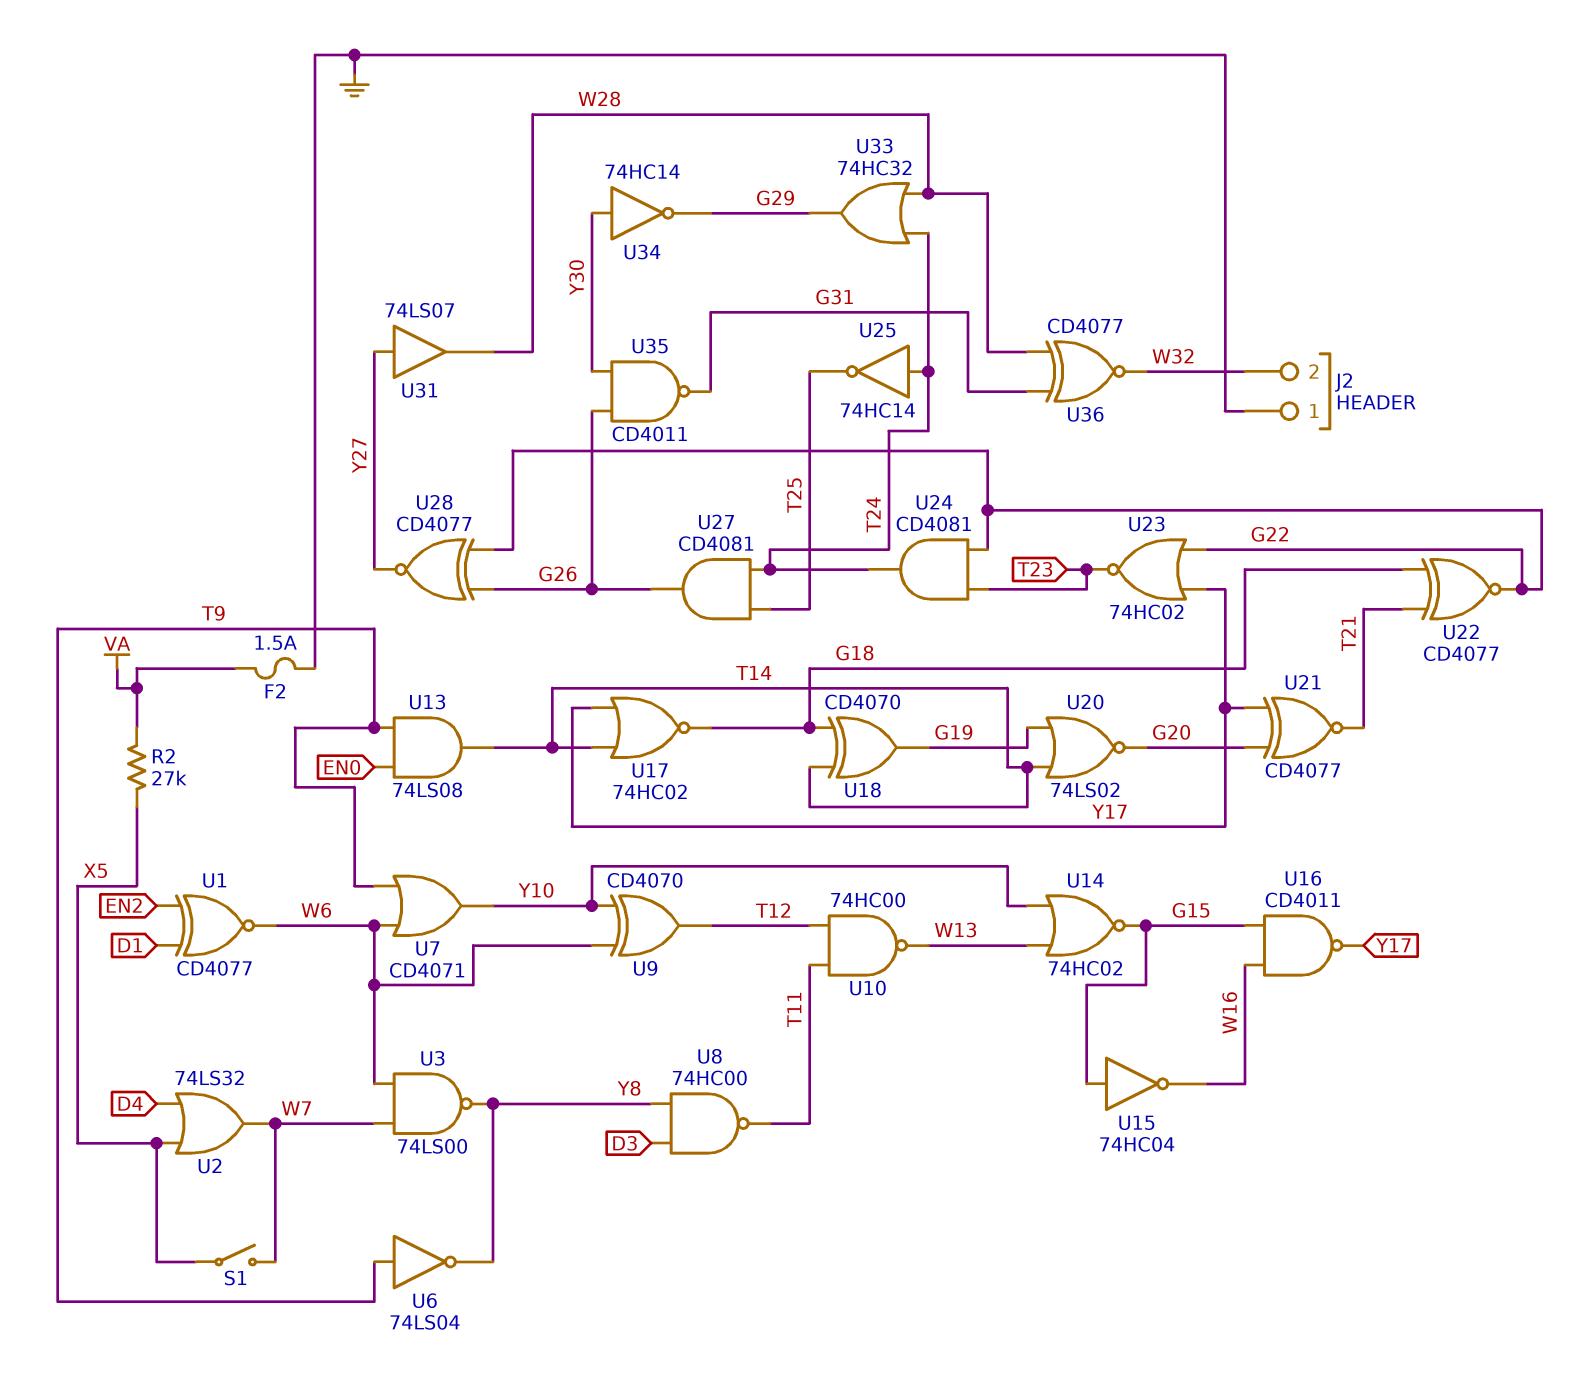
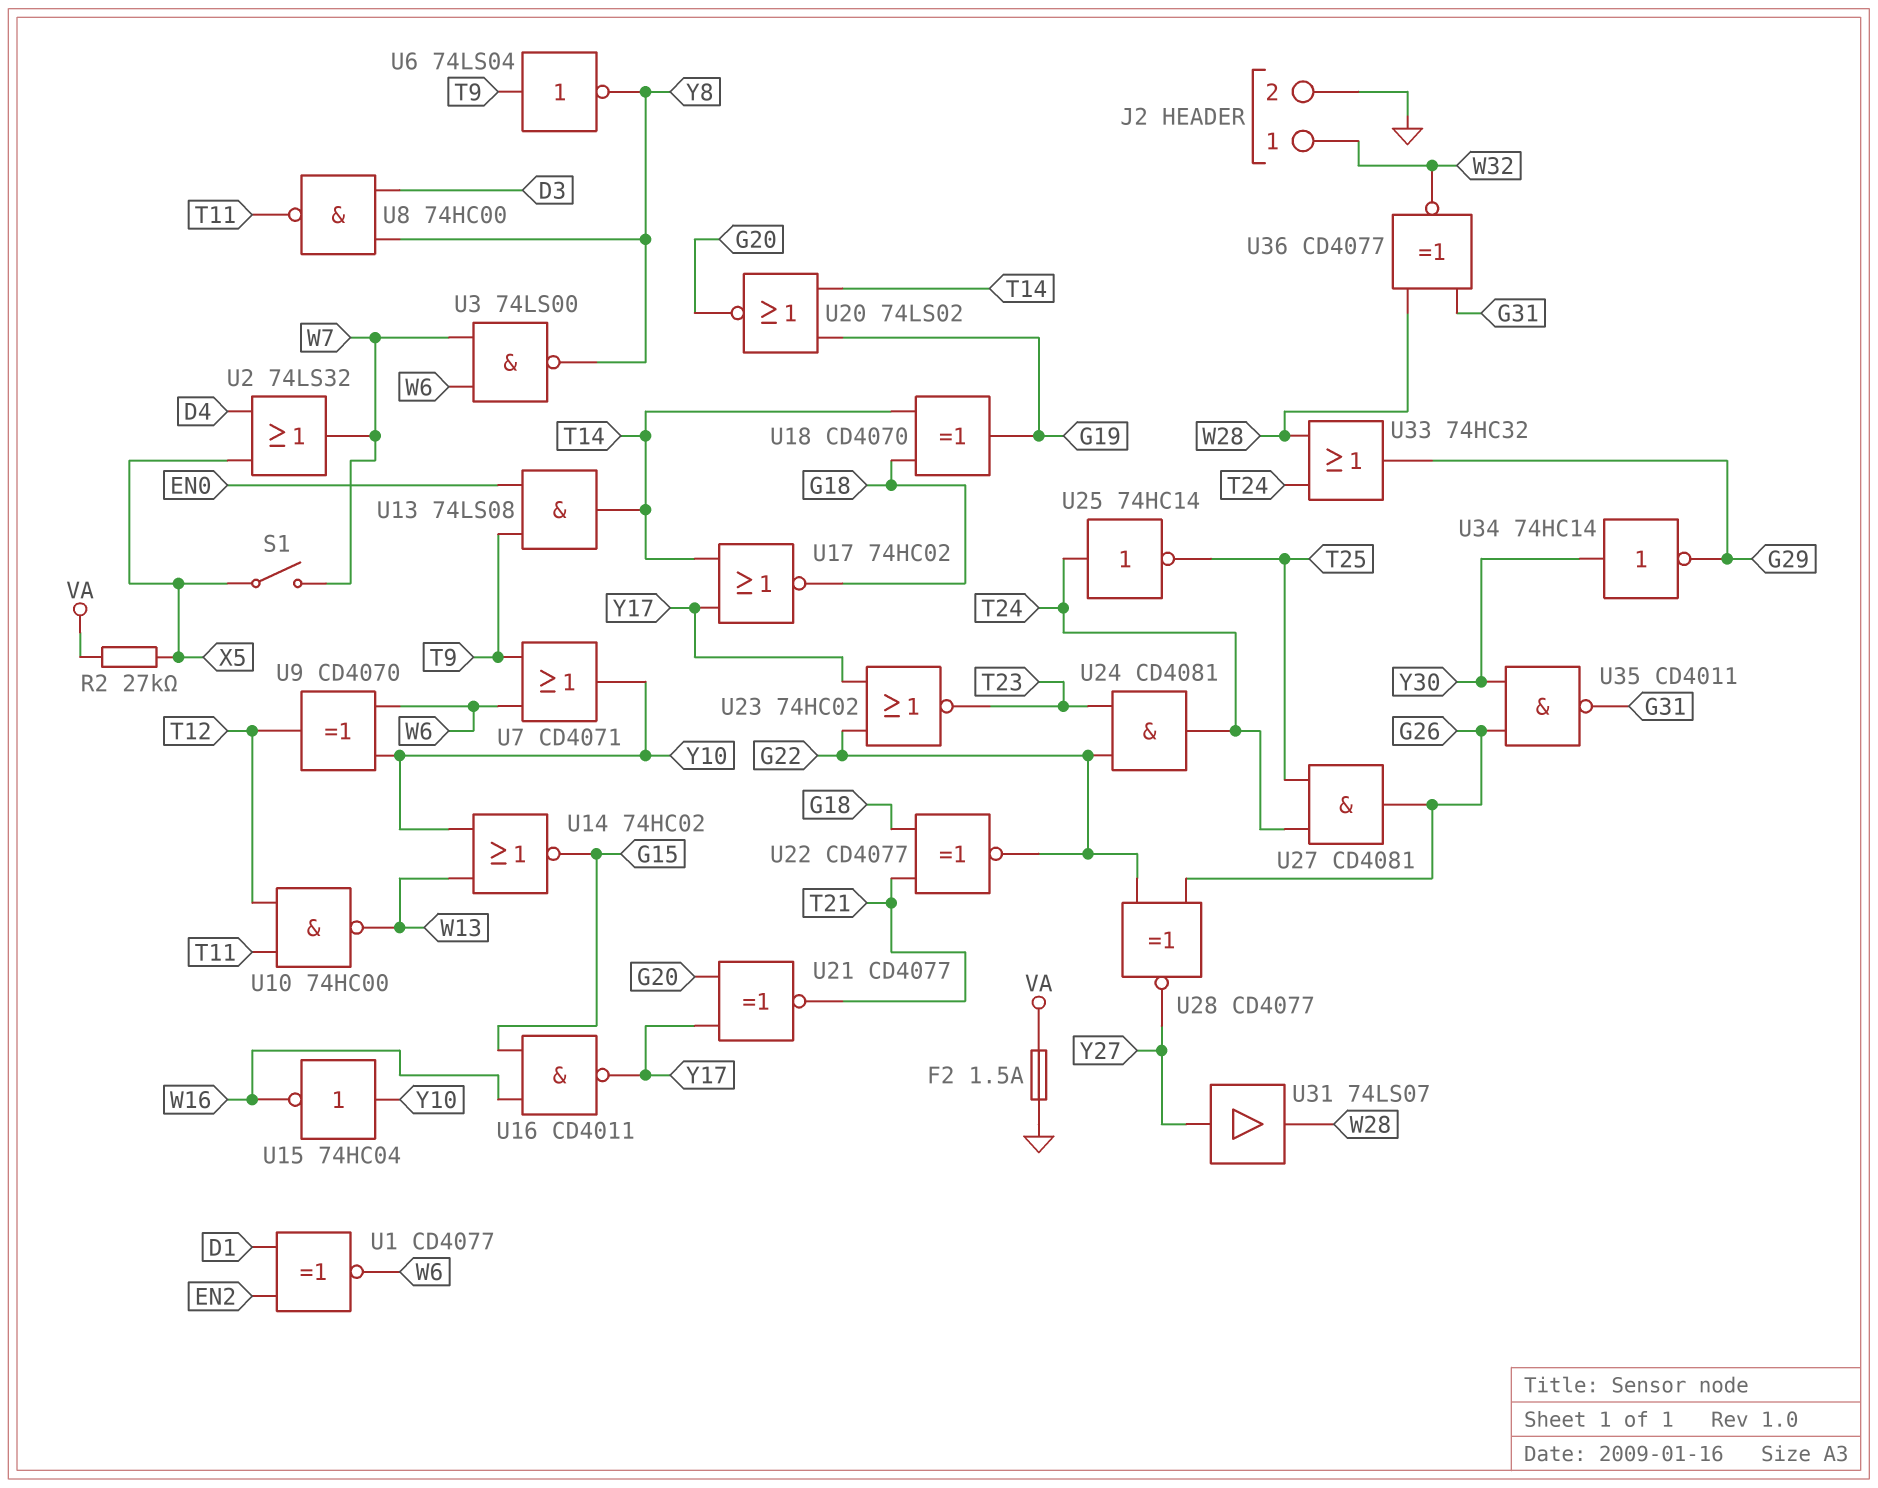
J2 pin 1: GND -> W32
J2 pin 2: W32 -> GND
U15: NOT 74HC04 (in G15, out W16) -> NOT 74HC04 (in Y10, out W16)

